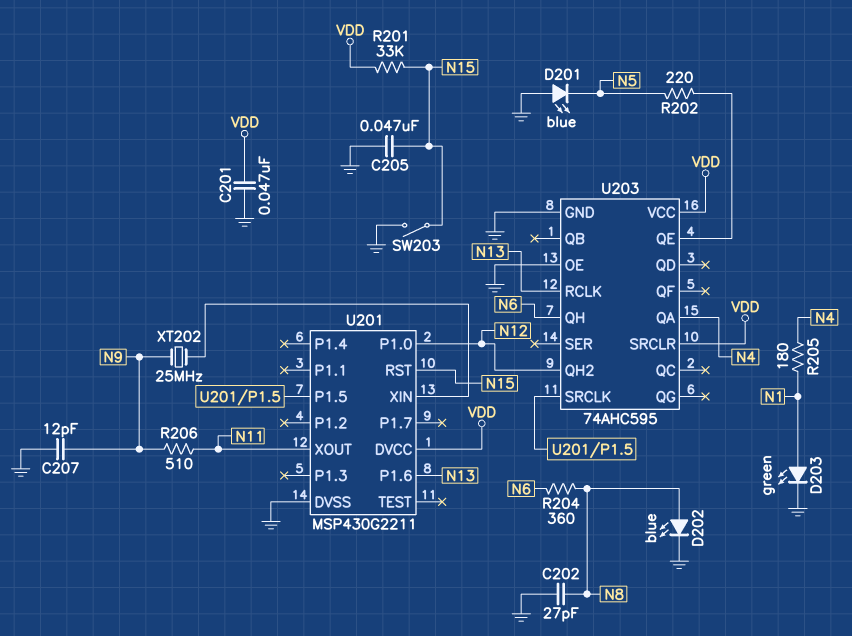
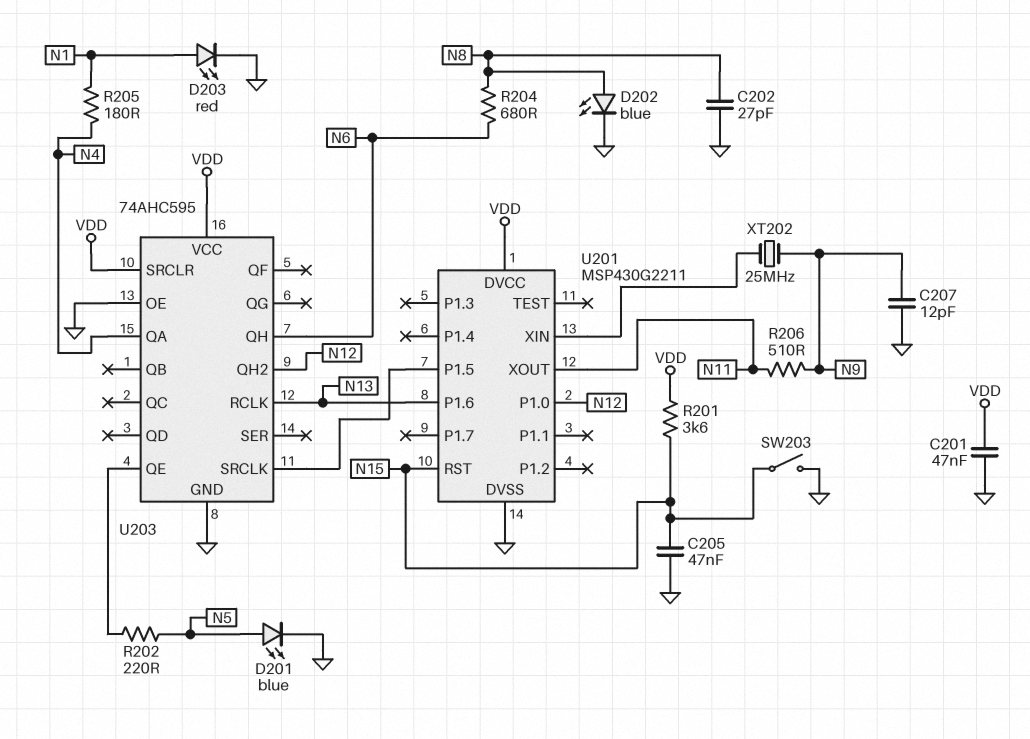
D201: LED blue (A GND, K N5) -> LED blue (A N5, K GND)
D203: LED green (A N1, K GND) -> LED red (A N1, K GND)
R201: 33k (N15, VDD) -> 3.6k (N15, VDD)
R204: 360 (N6, N8) -> 680 (N6, N8)

